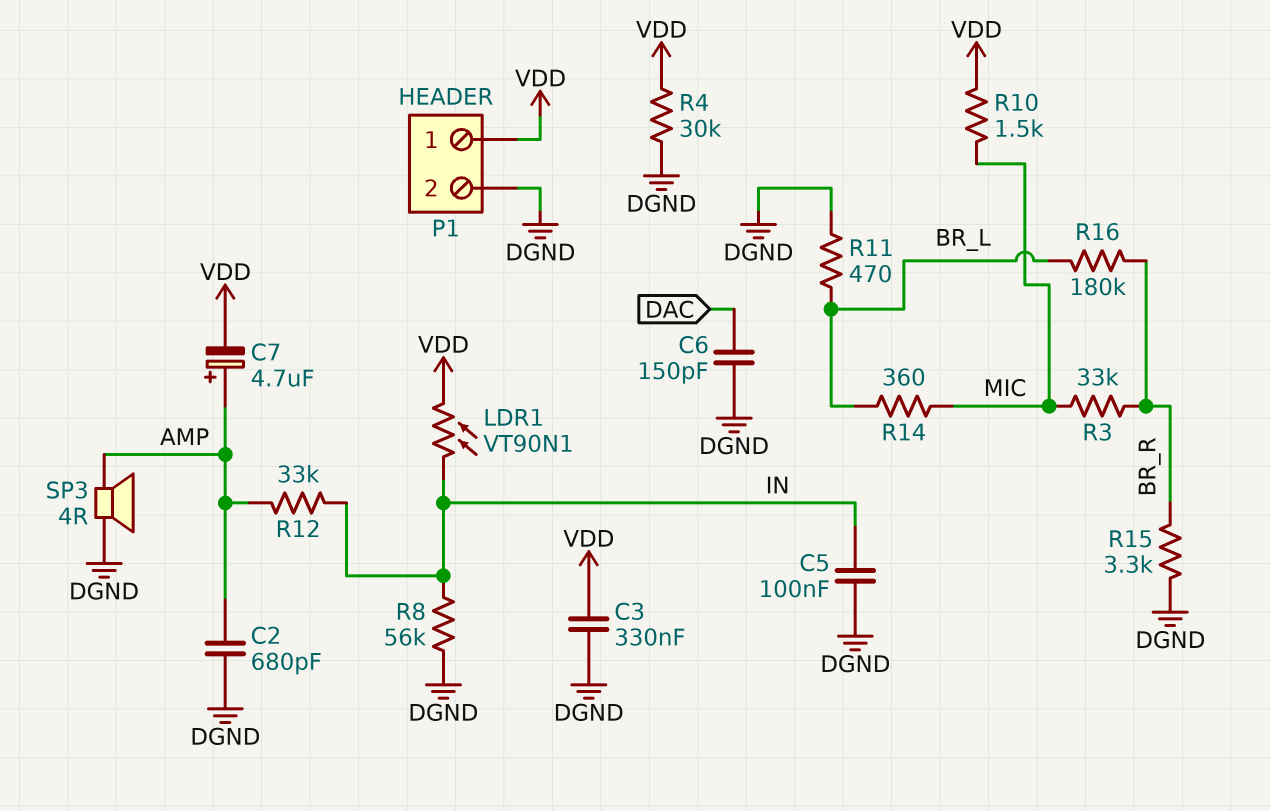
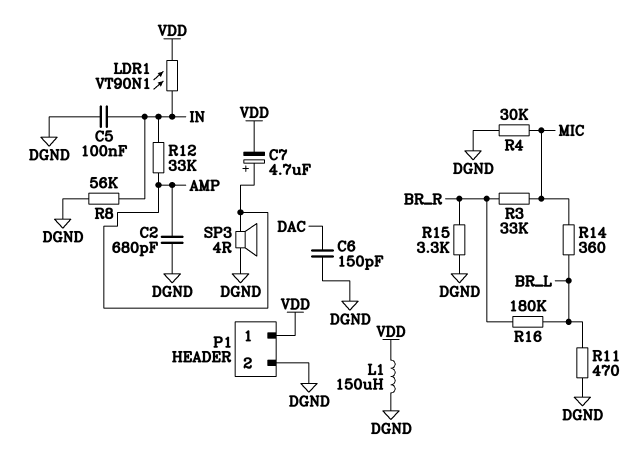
C3: 330nF (DGND, VDD) -> none
L1: none -> 150uH (DGND, VDD)
R4: 30k (DGND, VDD) -> 30k (DGND, MIC)
R10: 1.5k (MIC, VDD) -> none

